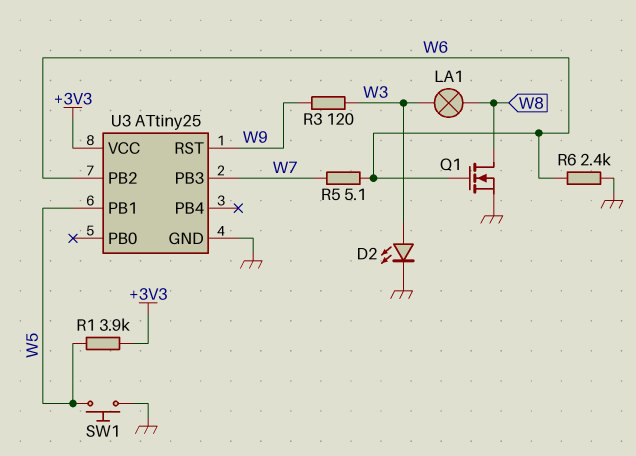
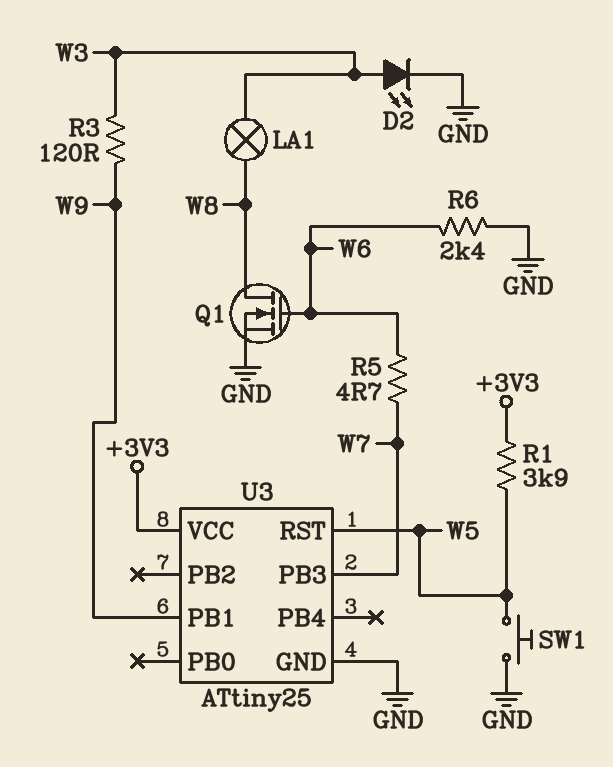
R5: 5.1 (W6, W7) -> 4.7 (W6, W7)
U3 pin PB1: W5 -> W9
U3 pin PB2: W6 -> none
U3 pin RST: W9 -> W5

